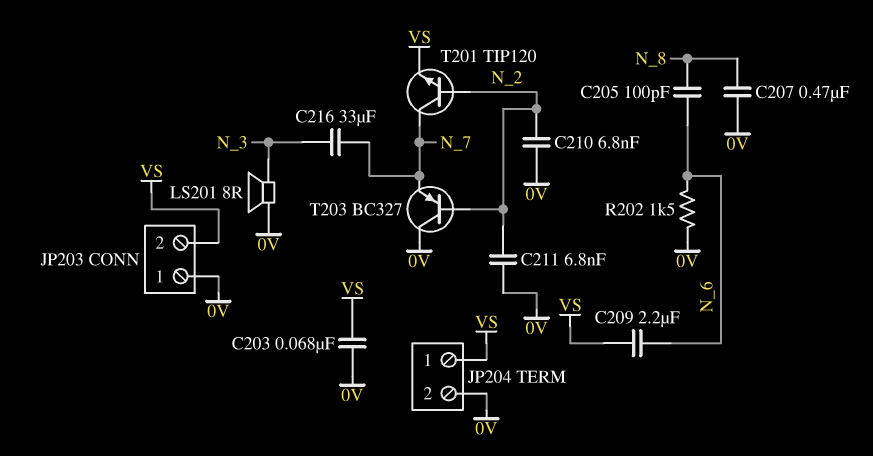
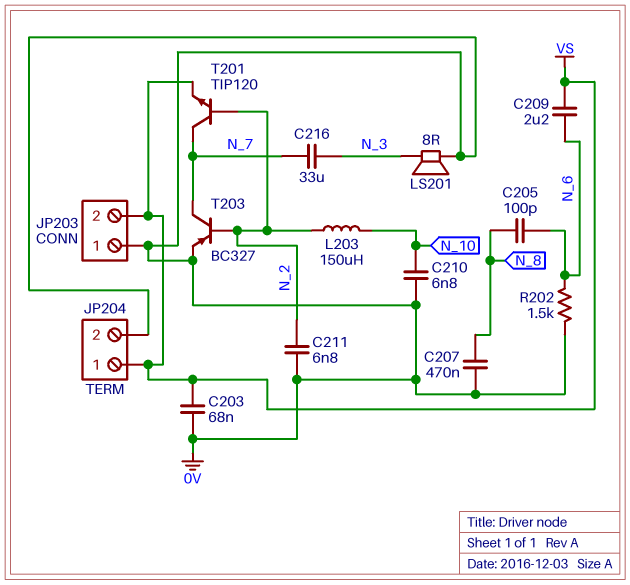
C210: 6.8nF (0V, N_2) -> 6.8nF (0V, N_10)
L203: none -> 150uH (N_2, N_10)
T203: PNP BC327 (B N_2, C 0V, E N_7) -> PNP BC327 (B N_2, C N_7, E 0V)

